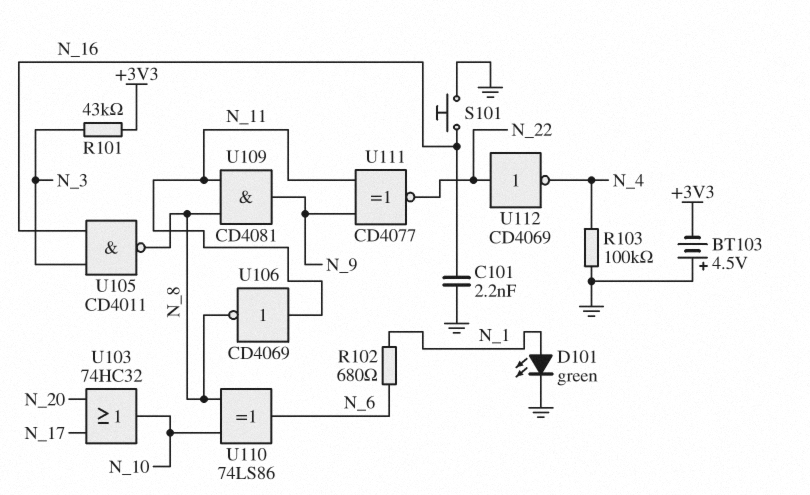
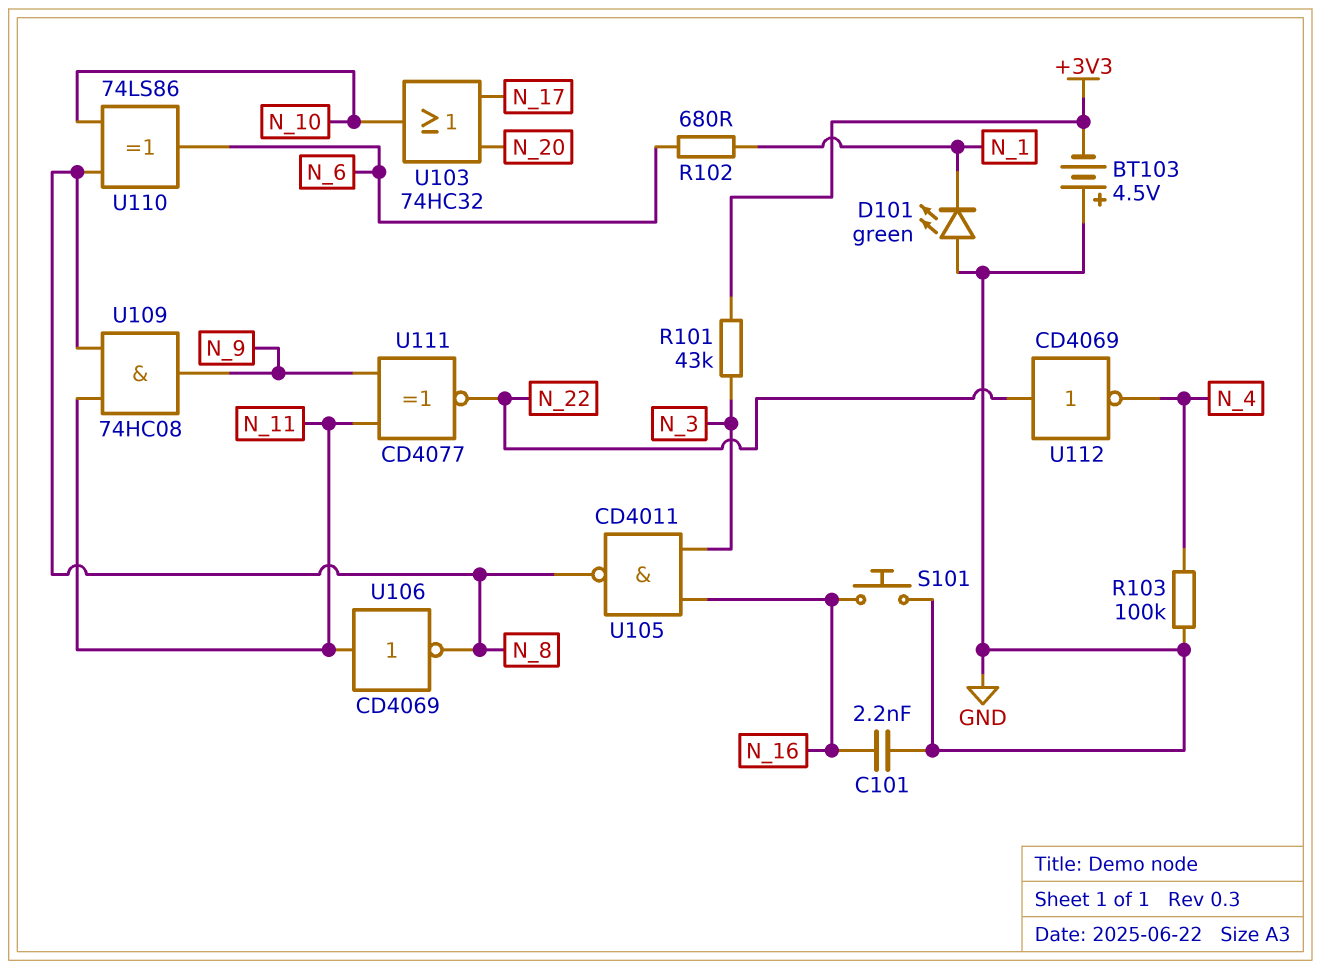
D101: LED green (A N_1, K GND) -> LED green (A GND, K N_1)
U109: AND CD4081 (in N_8, in N_11, out N_9) -> AND 74HC08 (in N_8, in N_11, out N_9)

